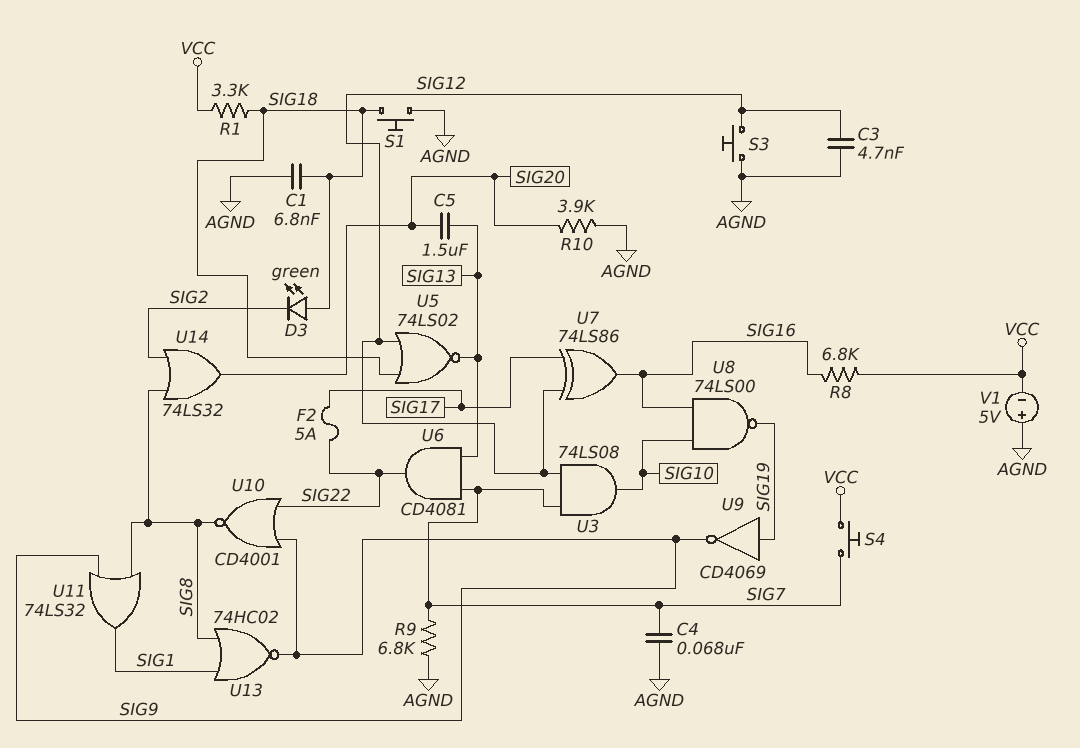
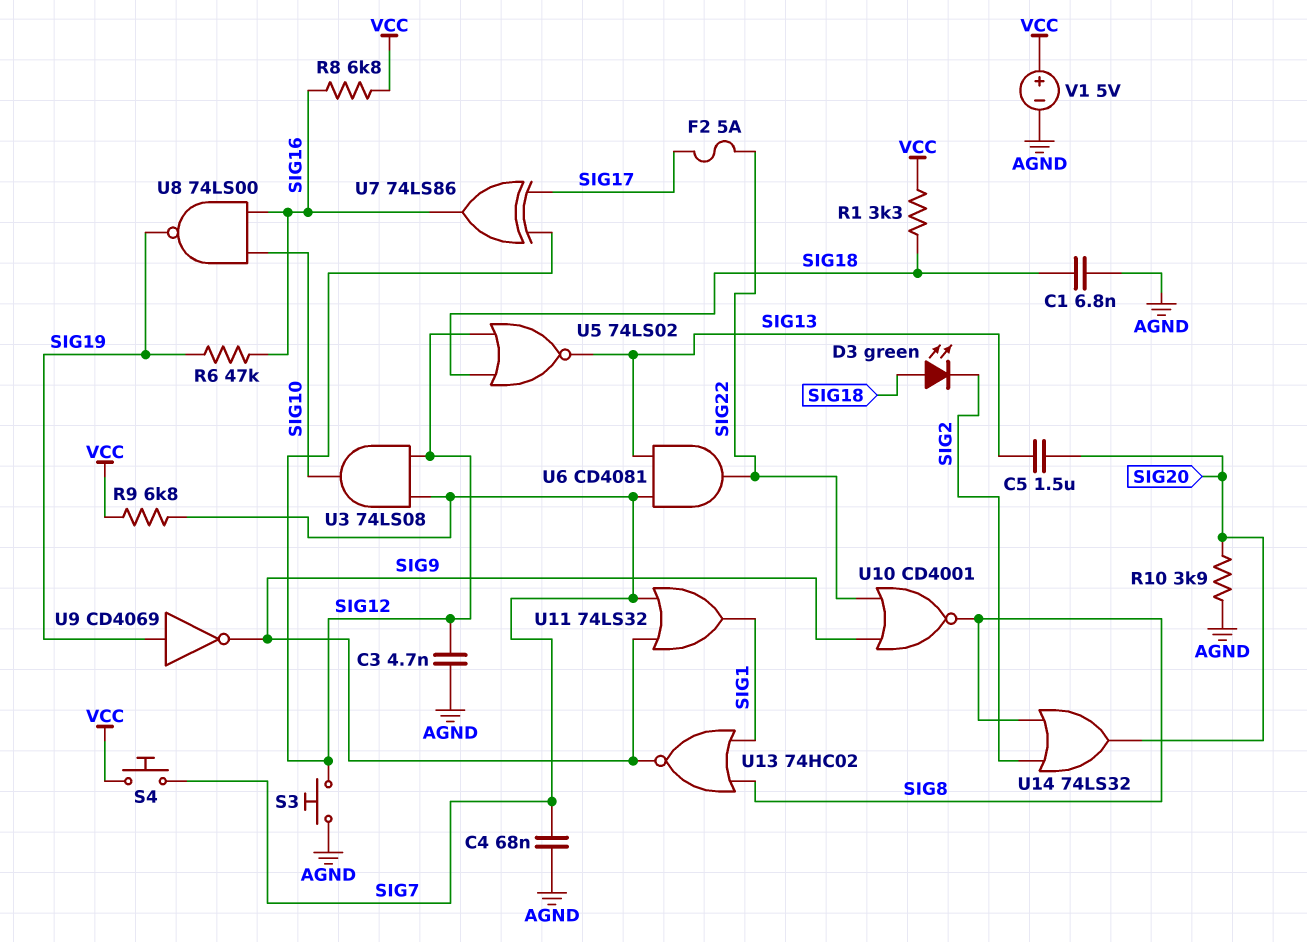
R6: none -> 47k (SIG16, SIG19)
R9: 6.8k (AGND, SIG7) -> 6.8k (SIG7, VCC)
S1: button (AGND, SIG18) -> none
U11: OR 74LS32 (in SIG8, in SIG9, out SIG1) -> OR 74LS32 (in SIG7, in SIG9, out SIG1)
V1: 5V (plus AGND, minus VCC) -> 5V (plus VCC, minus AGND)

